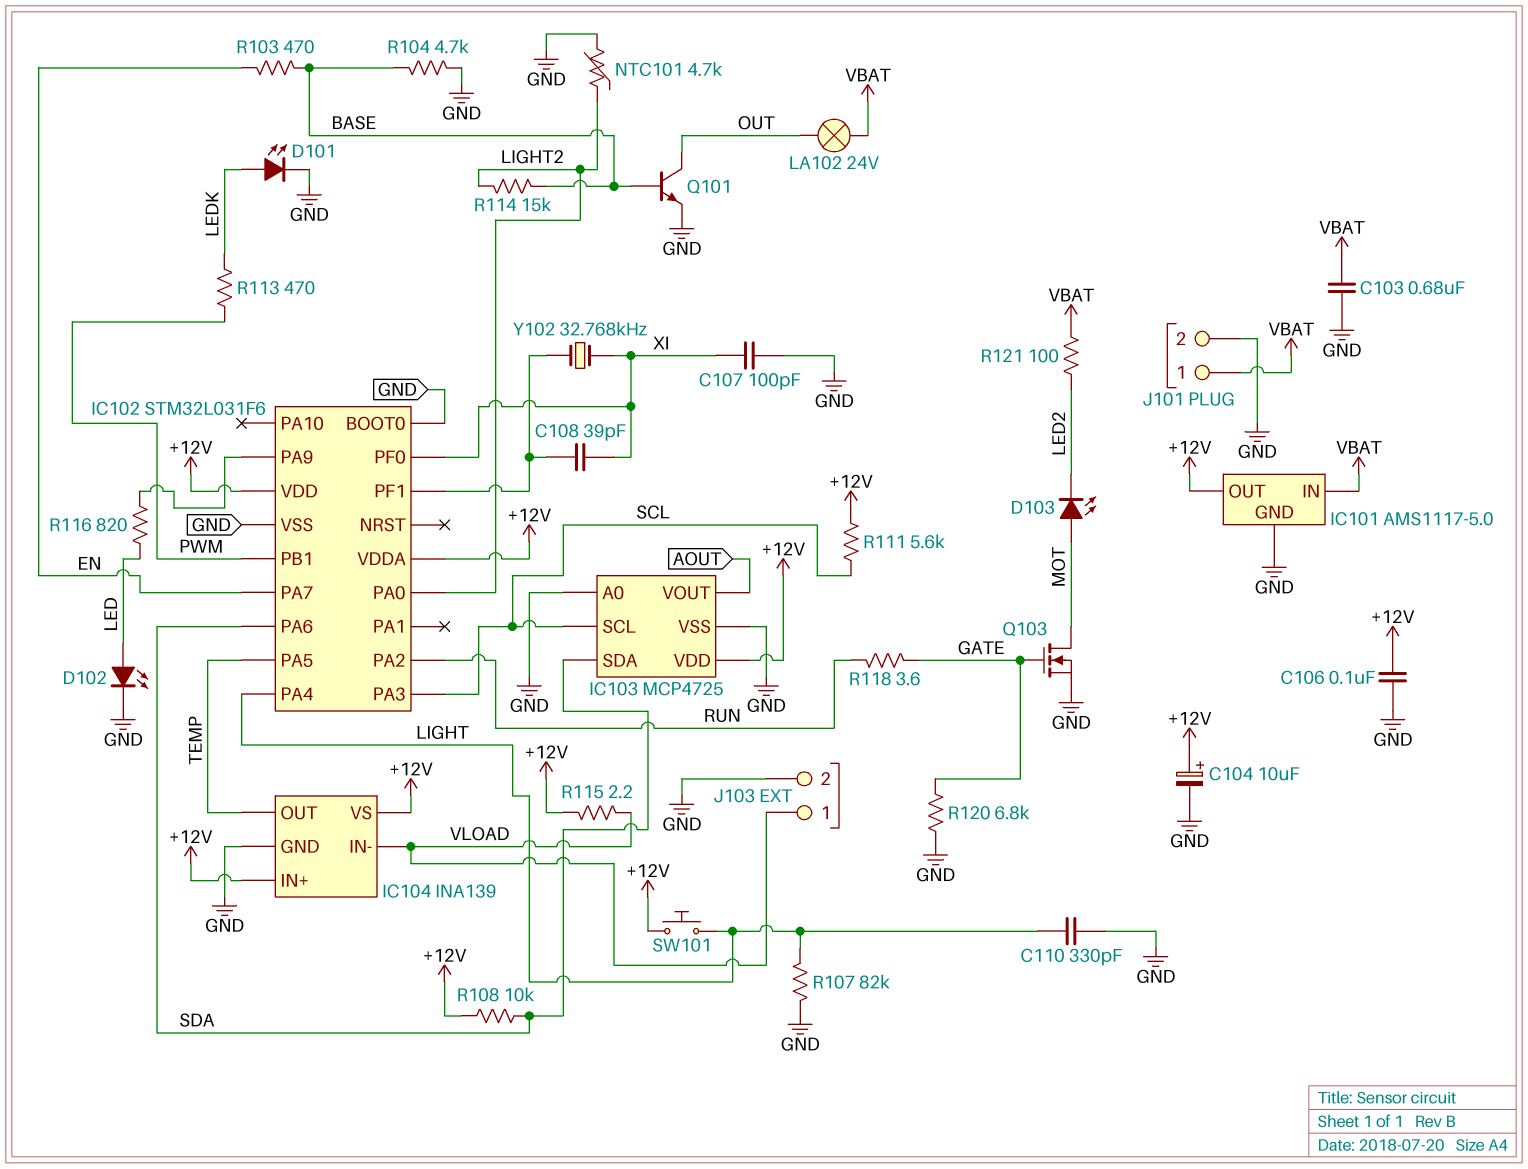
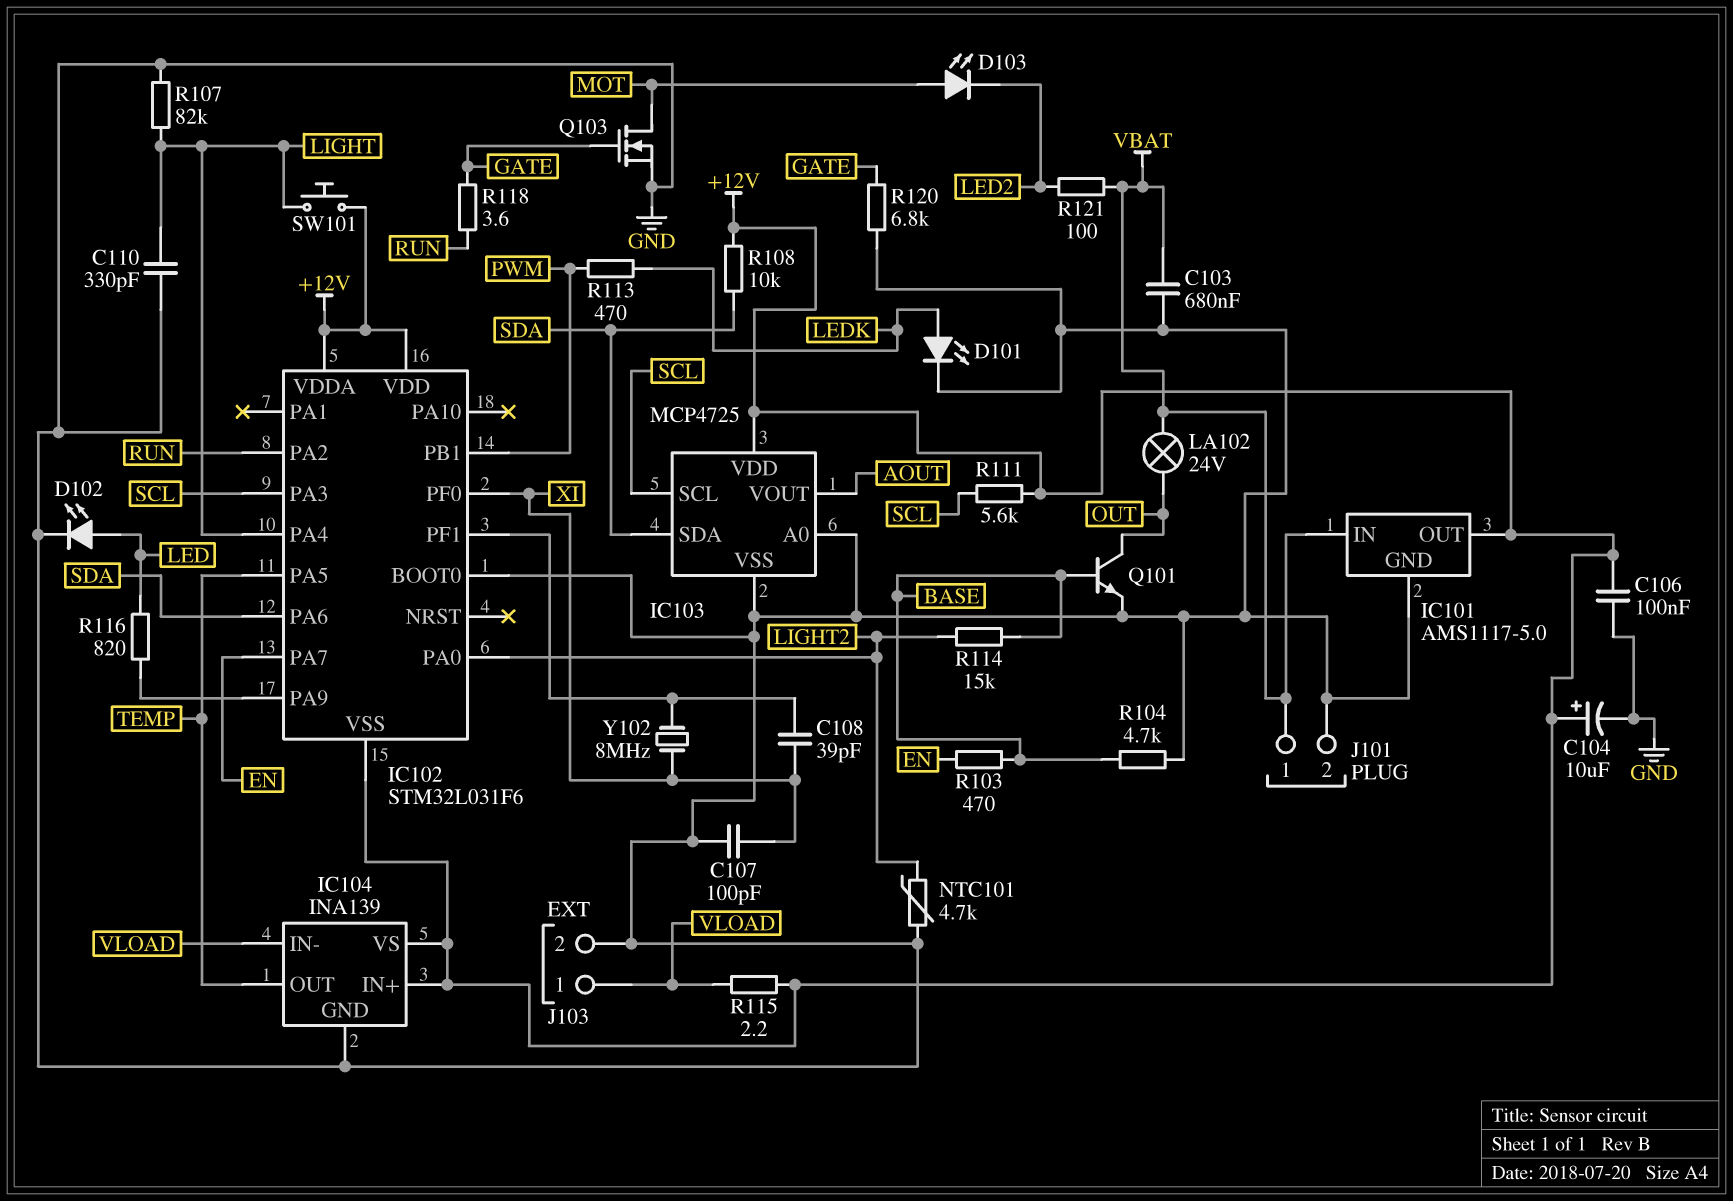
IC102 pin VSS: GND -> +12V
Y102: 32.768kHz (IC102/PF1, XI) -> 8MHz (IC102/PF1, XI)

